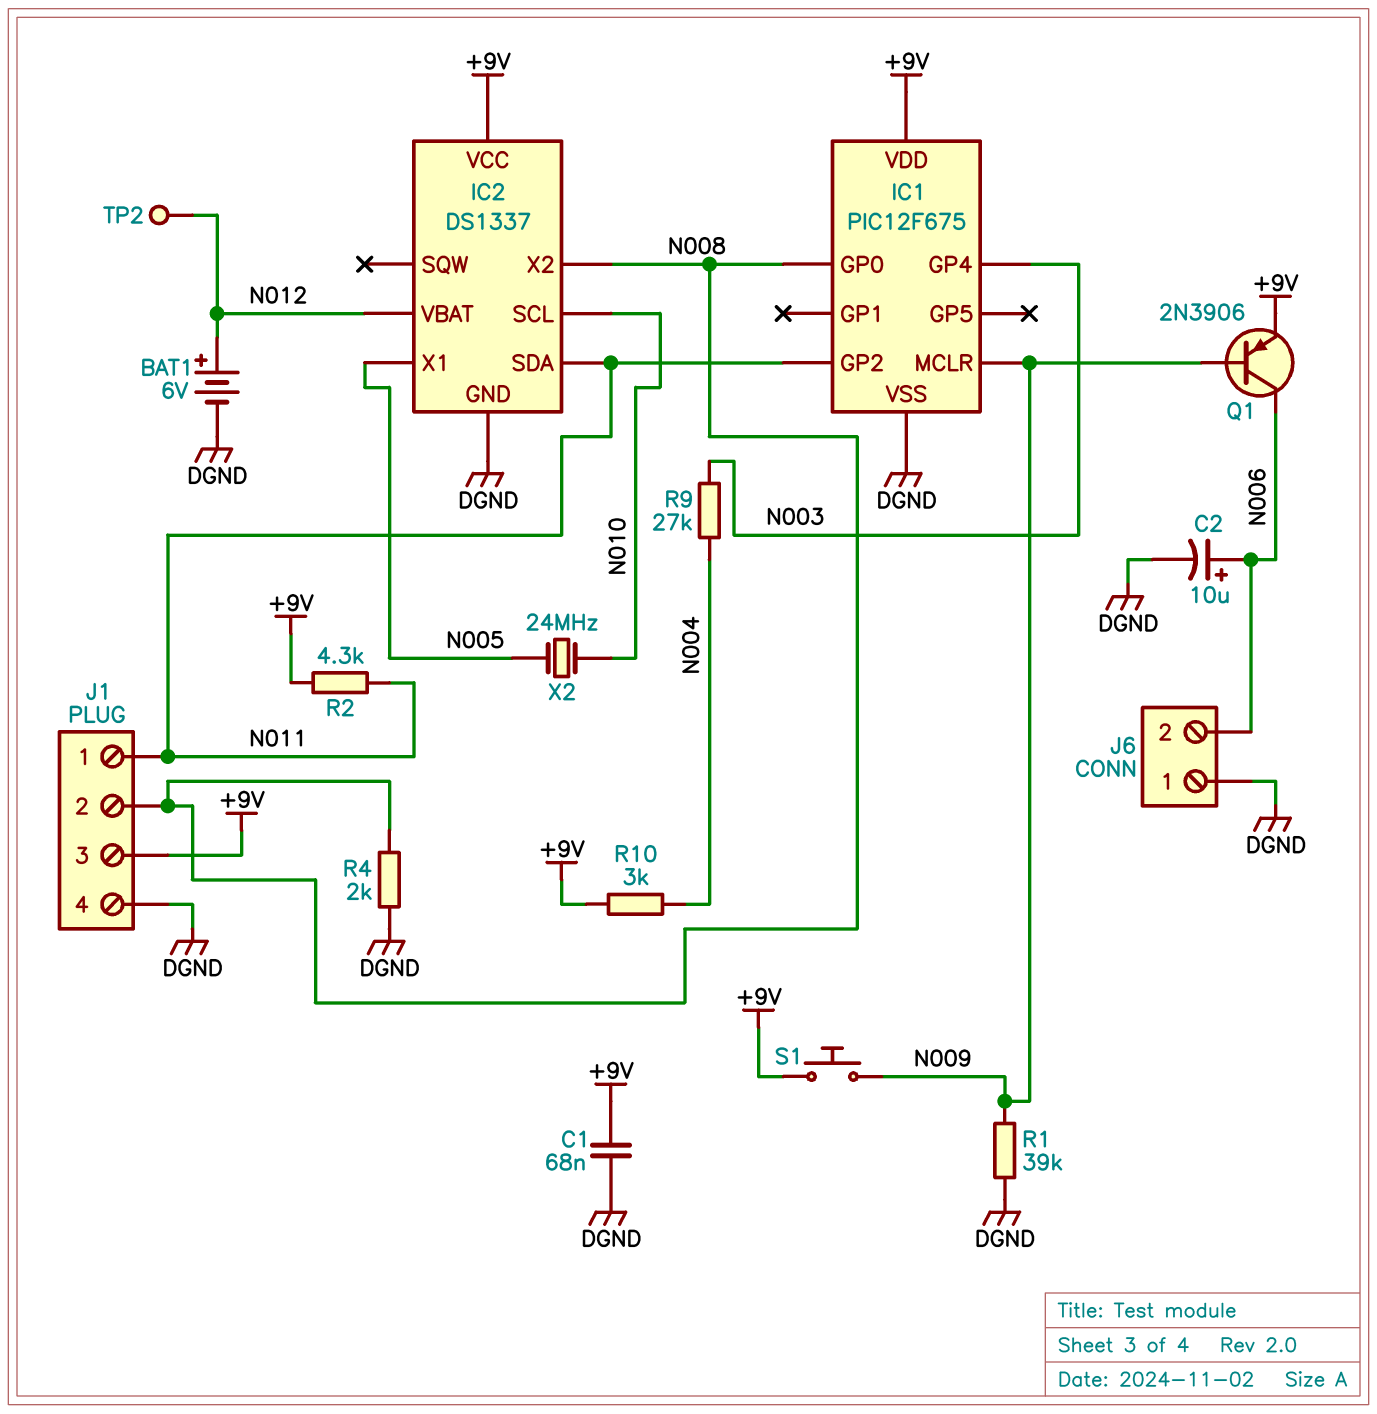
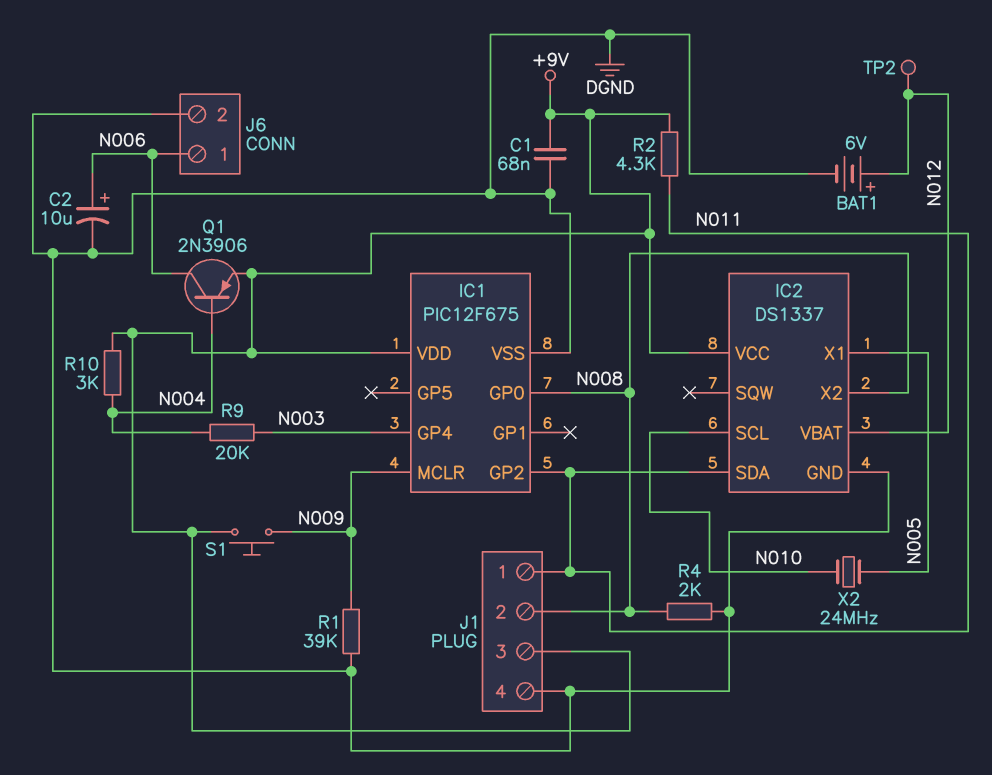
J6 pin 1: DGND -> N006
J6 pin 2: N006 -> DGND
Q1: PNP 2N3906 (B N009, C N006, E +9V) -> PNP 2N3906 (B N004, C N006, E +9V)
R9: 27k (N003, N004) -> 20k (N003, N004)

